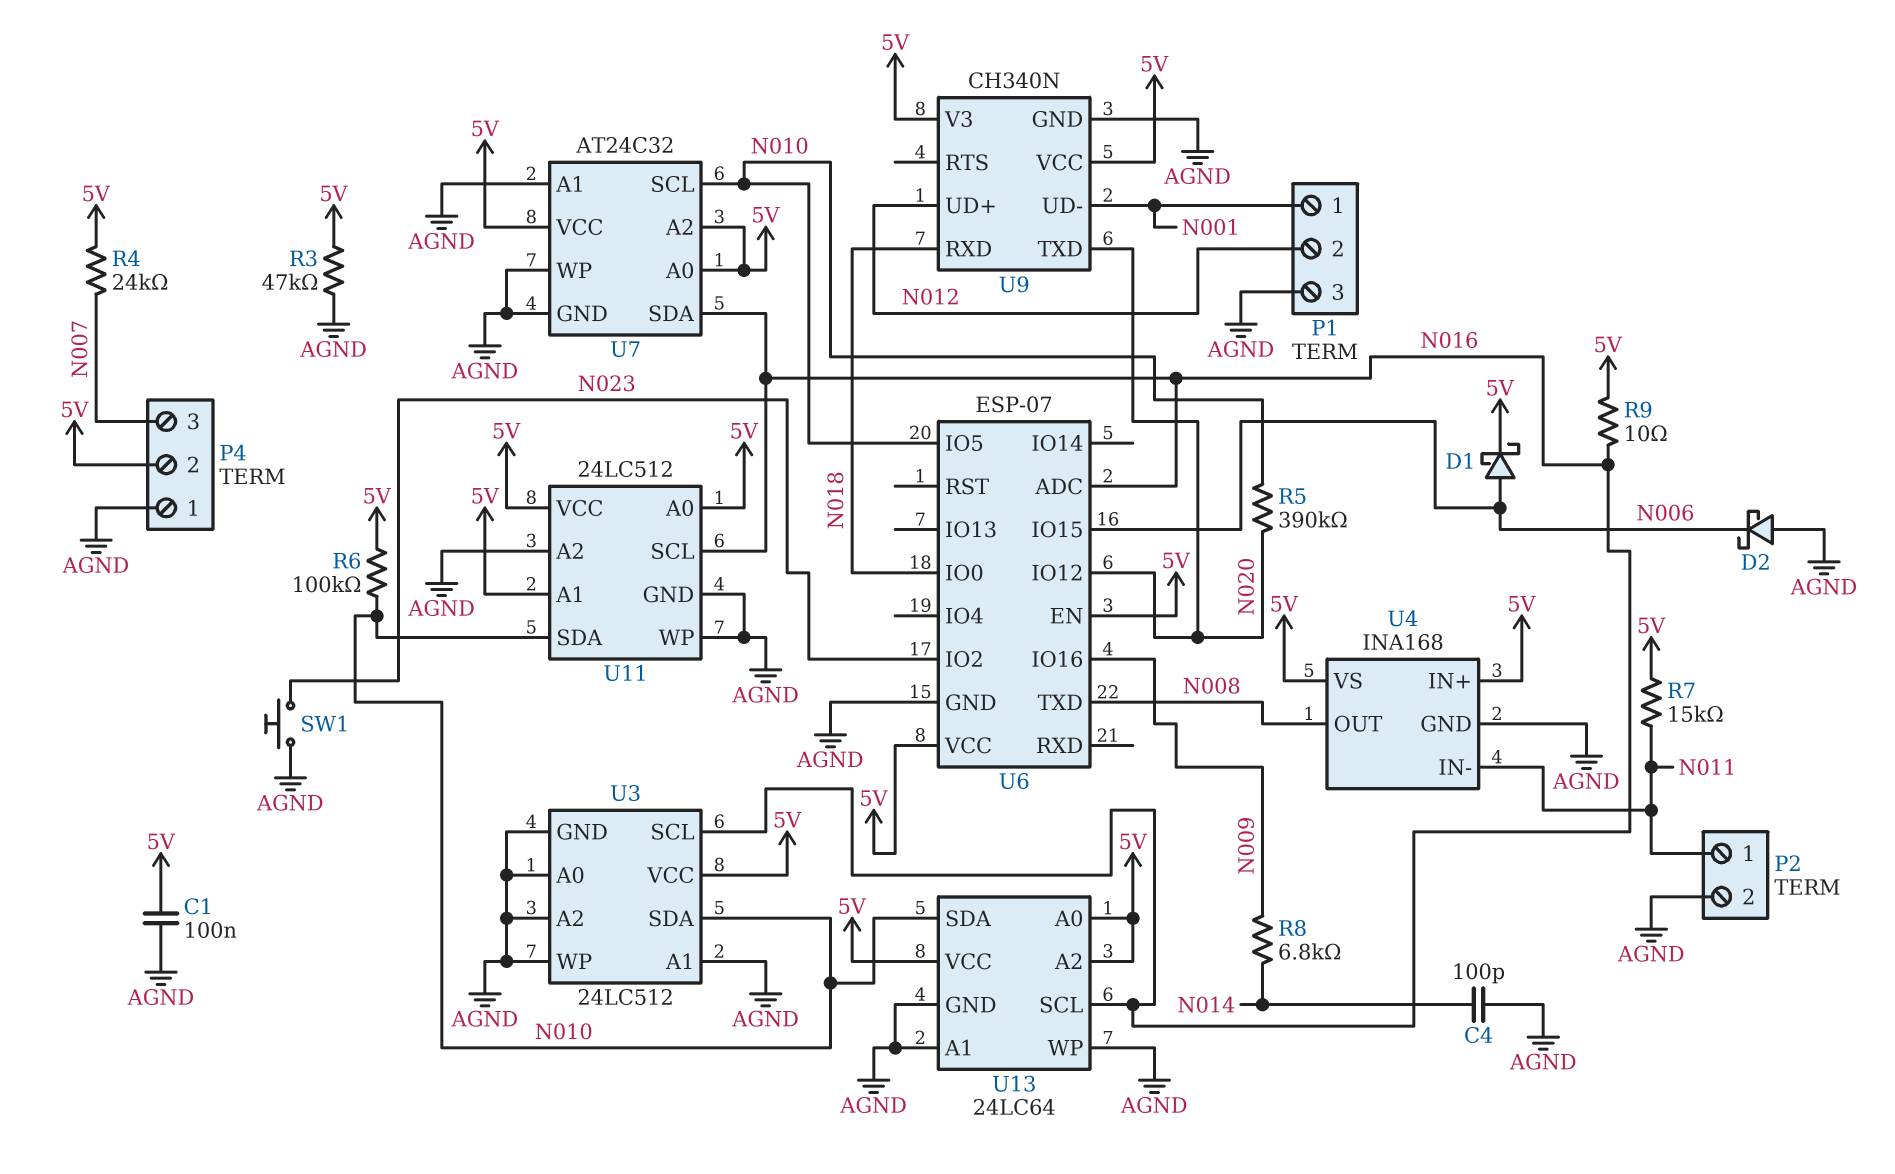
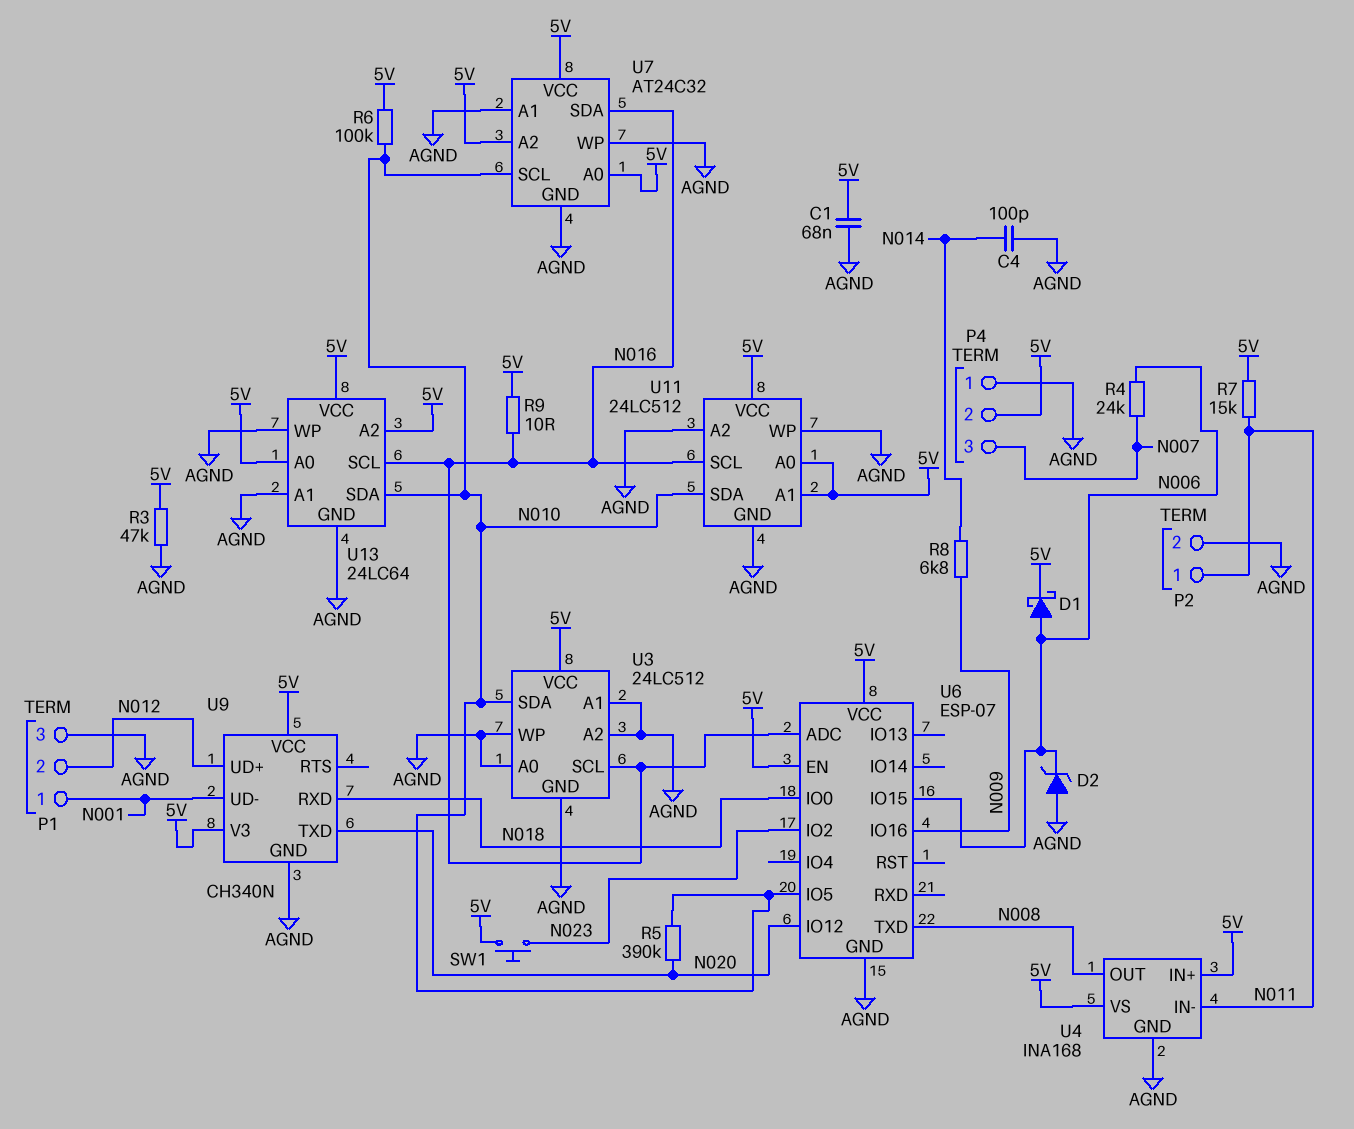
C1: 100nF (5V, AGND) -> 68nF (5V, AGND)
D2: schottky (A AGND, K N006) -> zener (A AGND, K N006)
R4: 24k (5V, N007) -> 24k (N006, N007)
SW1: button (AGND, N023) -> button (5V, N023)

